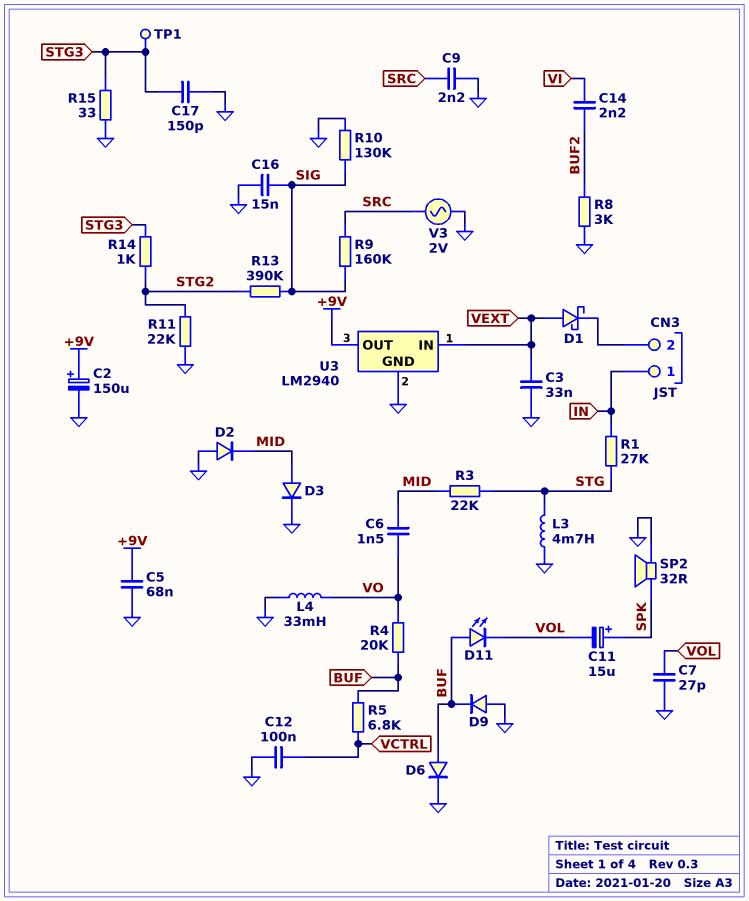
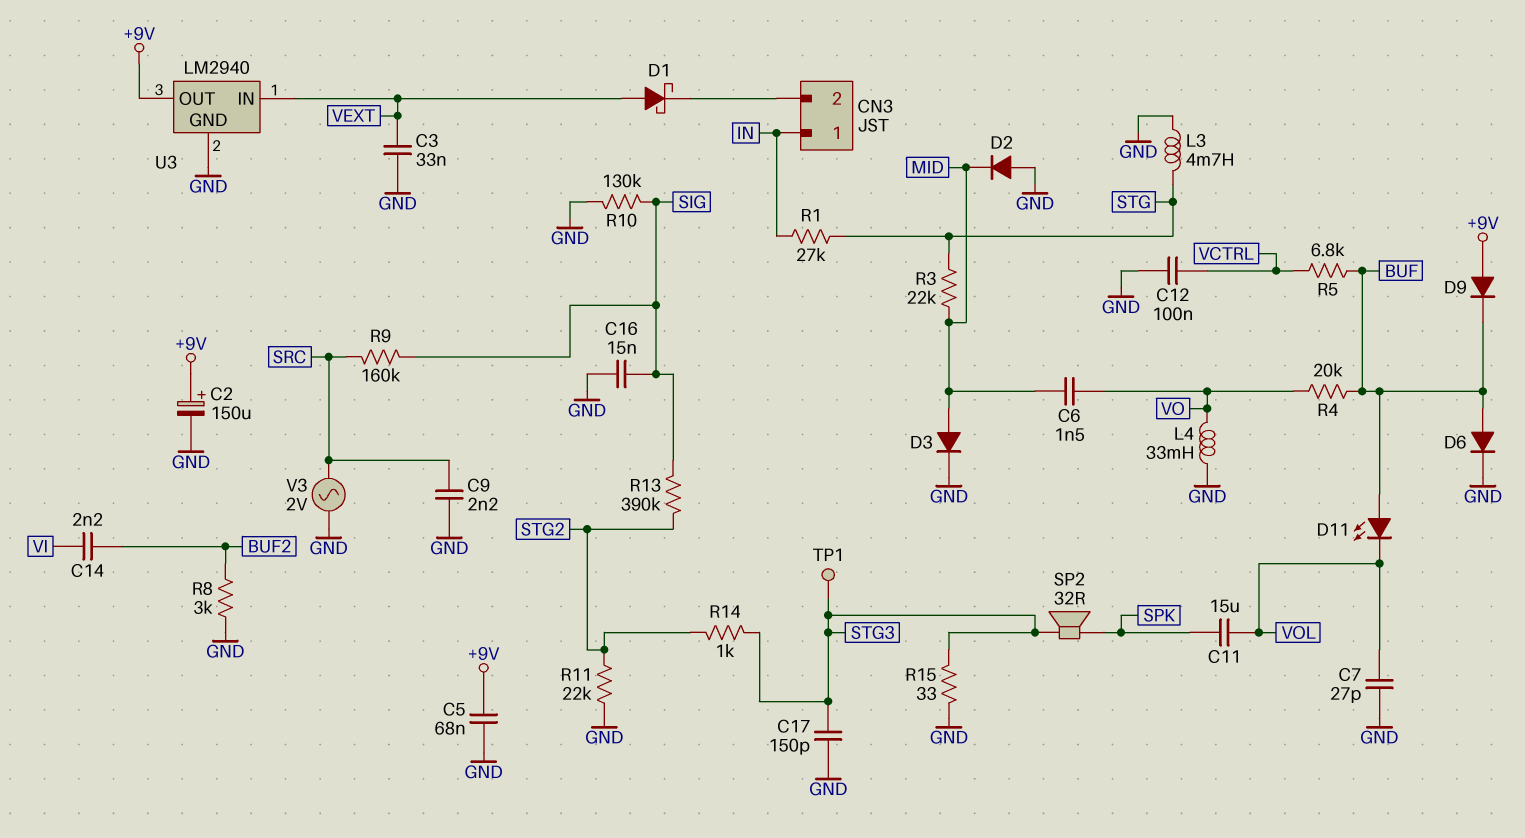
C11: 15uF (plus SPK, minus VOL) -> 15uF (SPK, VOL)
D9: diode (A GND, K BUF) -> diode (A +9V, K BUF)
SP2: speaker 32R (GND, SPK) -> speaker 32R (SPK, STG3)

